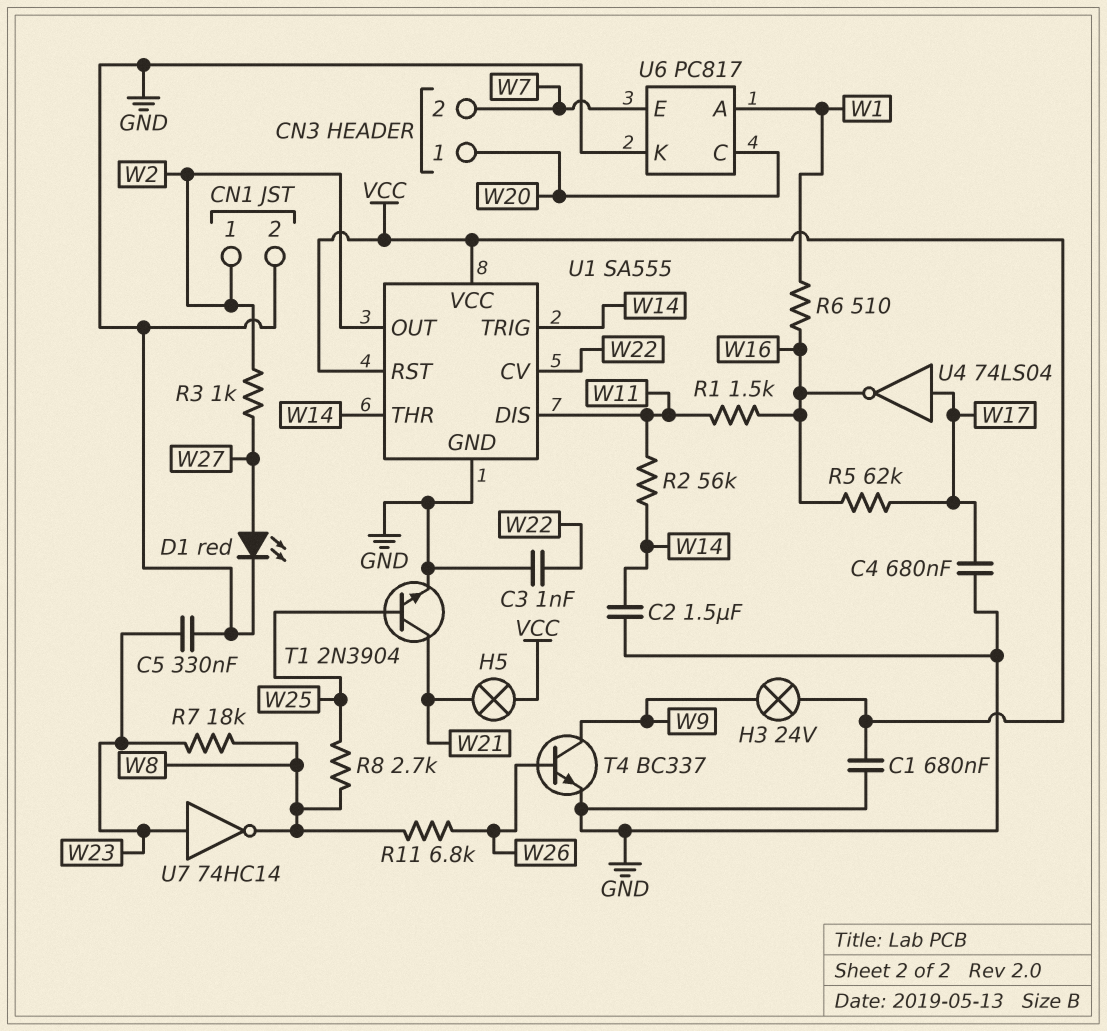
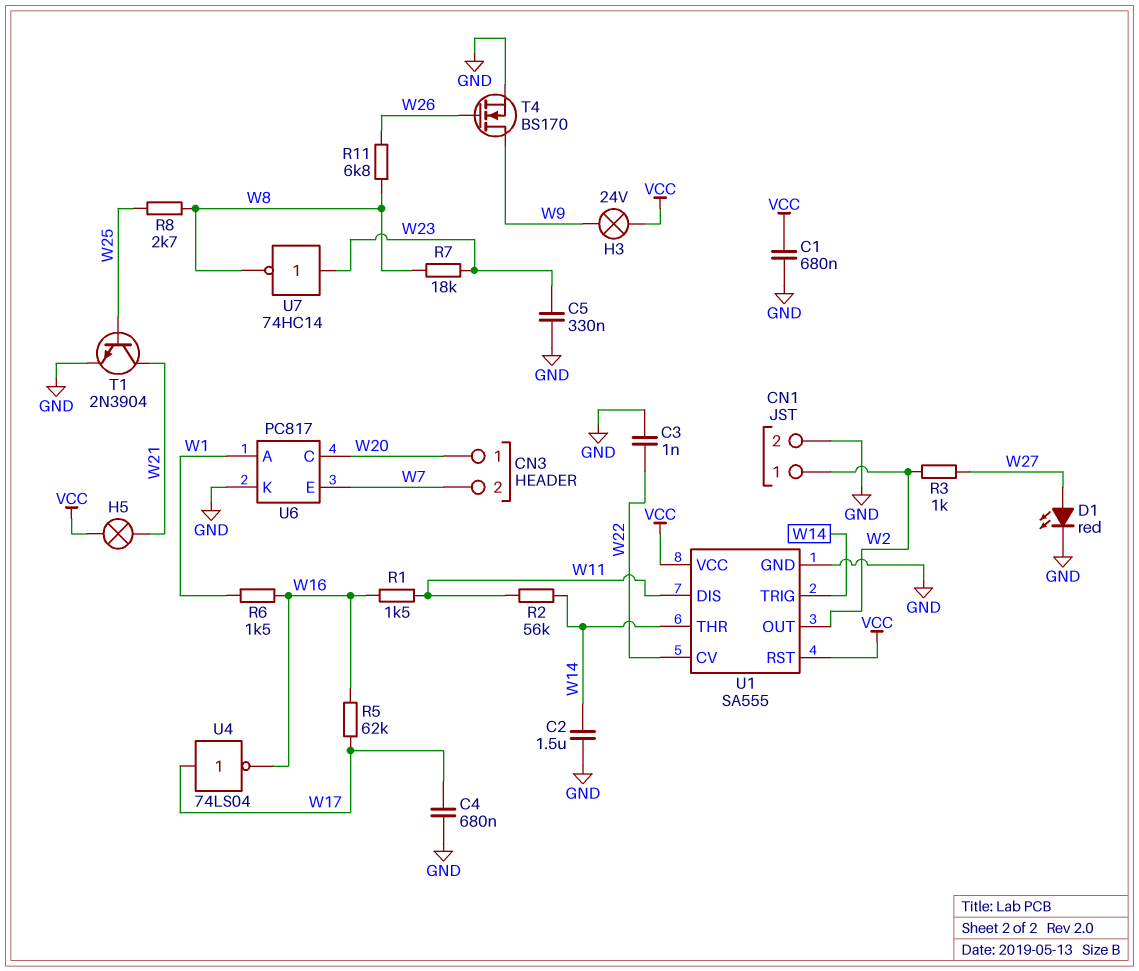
R6: 510 (W1, W16) -> 1.5k (W1, W16)
T4: NPN BC337 (B W26, C W9, E GND) -> NMOS BS170 (G W26, D W9, S GND)

